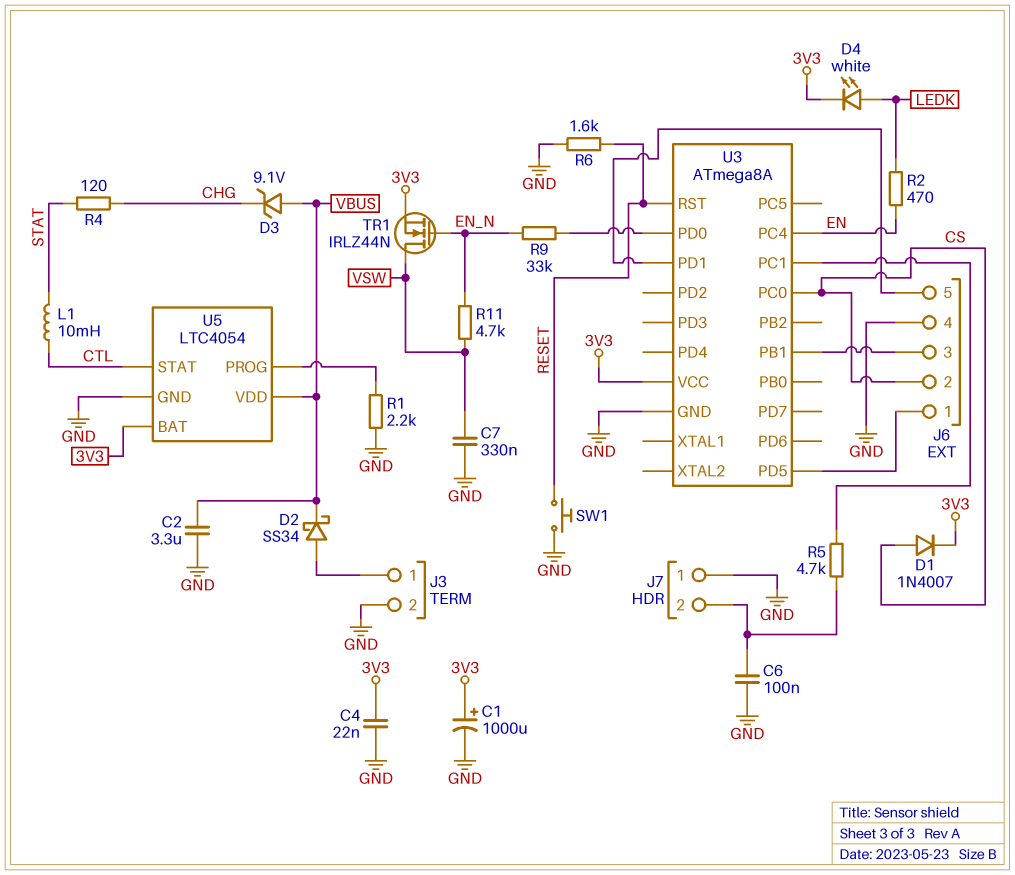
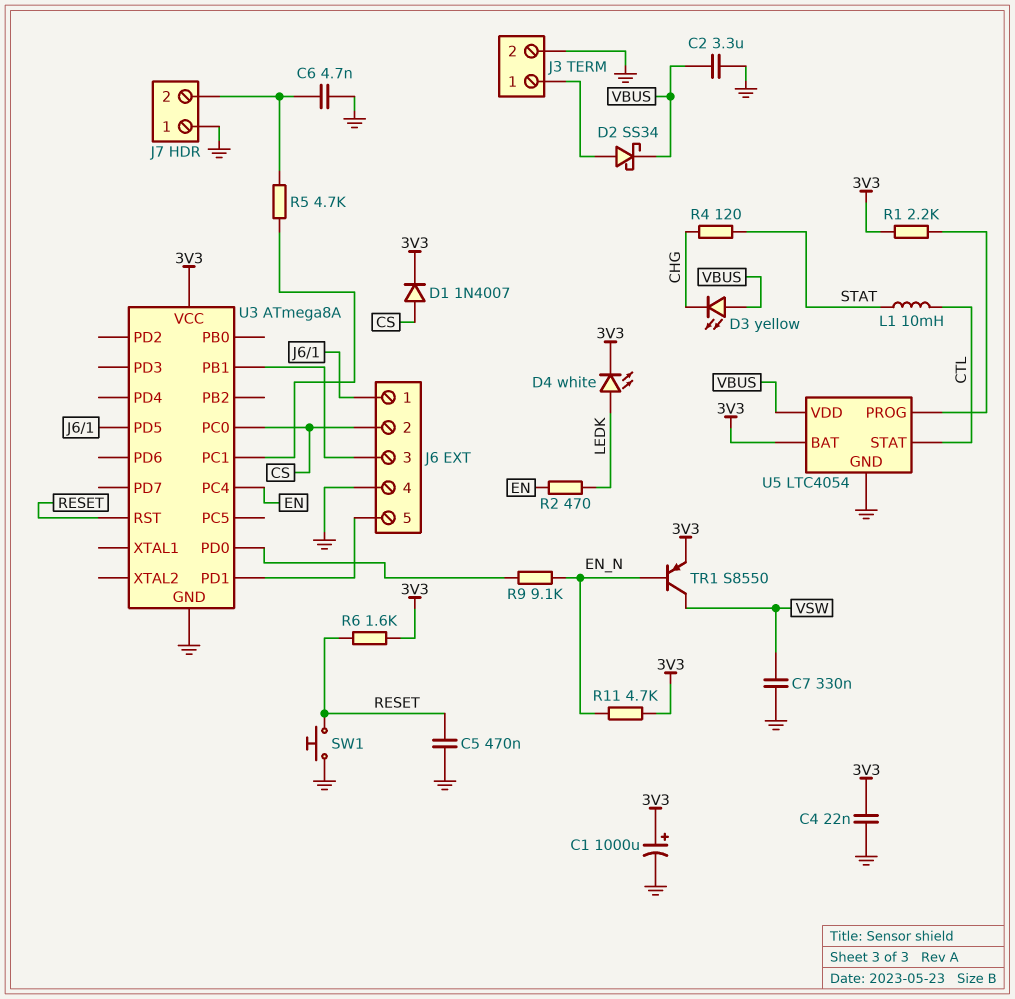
C5: none -> 470nF (GND, RESET)
C6: 100nF (GND, J7/2) -> 4.7nF (GND, J7/2)
D3: zener 9.1V (A VBUS, K CHG) -> LED yellow (A VBUS, K CHG)
R1: 2.2k (GND, U5/PROG) -> 2.2k (3V3, U5/PROG)
R6: 1.6k (GND, RESET) -> 1.6k (3V3, RESET)
R9: 33k (EN_N, U3/PD0) -> 9.1k (EN_N, U3/PD0)
R11: 4.7k (EN_N, VSW) -> 4.7k (3V3, EN_N)
TR1: NMOS IRLZ44N (G EN_N, D VSW, S 3V3) -> PNP S8550 (B EN_N, C VSW, E 3V3)

